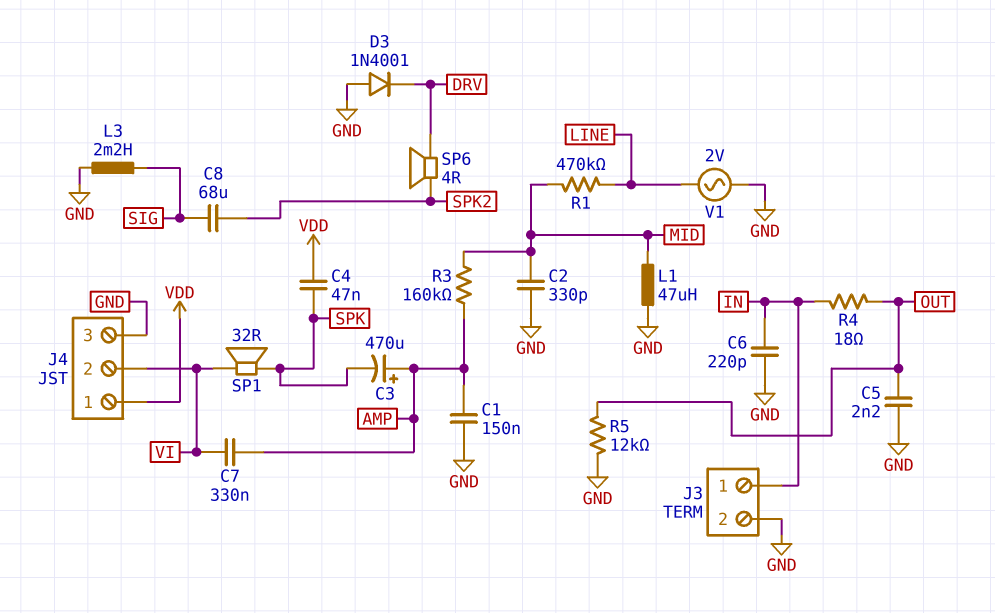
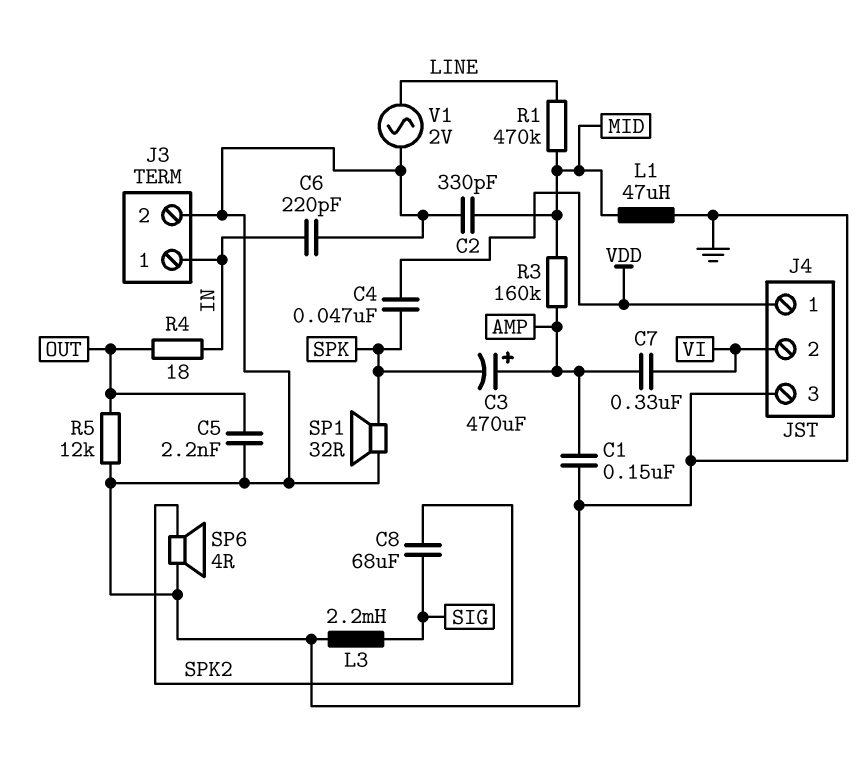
D3: diode 1N4001 (A GND, K DRV) -> none
SP1: speaker 32R (SPK, VI) -> speaker 32R (GND, SPK)
SP6: speaker 4R (DRV, SPK2) -> speaker 4R (GND, SPK2)

